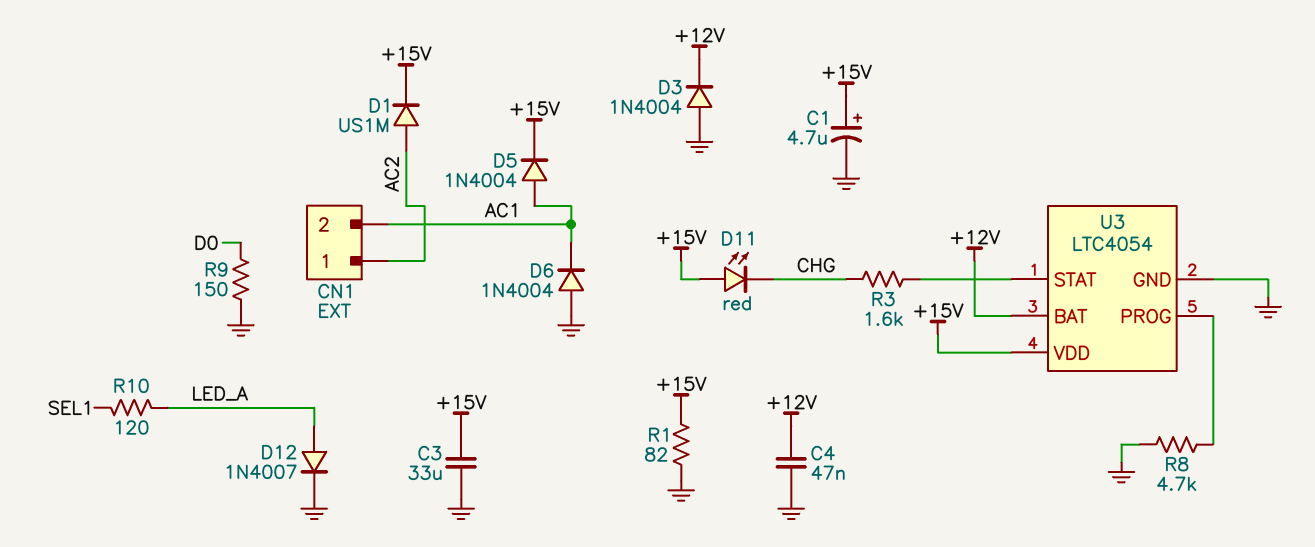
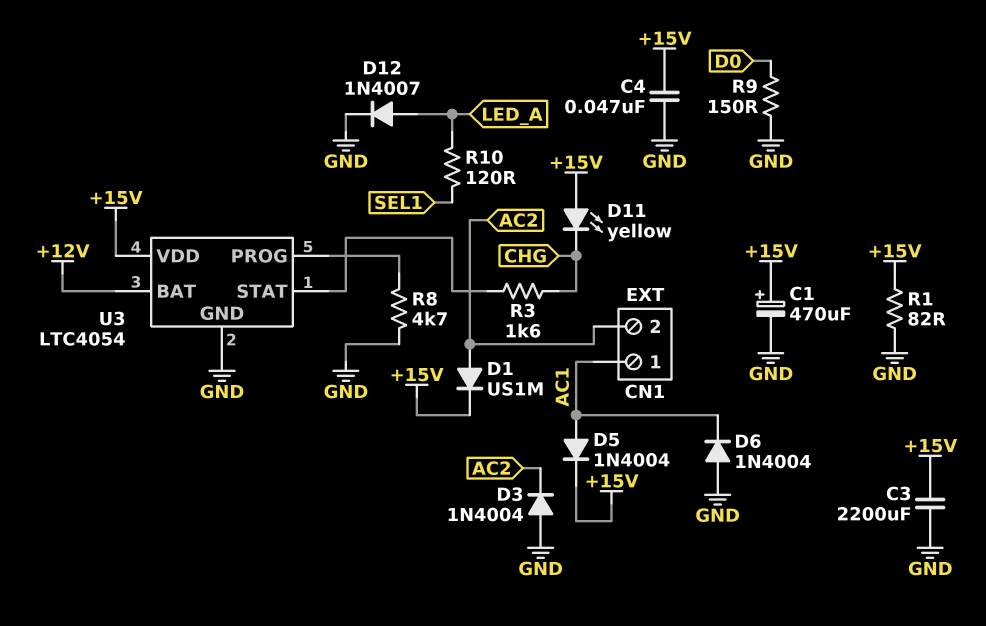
C1: 4.7uF (plus +15V, minus GND) -> 470uF (plus +15V, minus GND)
C3: 33uF (+15V, GND) -> 2200uF (+15V, GND)
C4: 47nF (+12V, GND) -> 47nF (+15V, GND)
CN1 pin 1: AC2 -> AC1
CN1 pin 2: AC1 -> AC2
D3: diode 1N4004 (A GND, K +12V) -> diode 1N4004 (A GND, K AC2)
D11: LED red (A +15V, K CHG) -> LED yellow (A +15V, K CHG)

